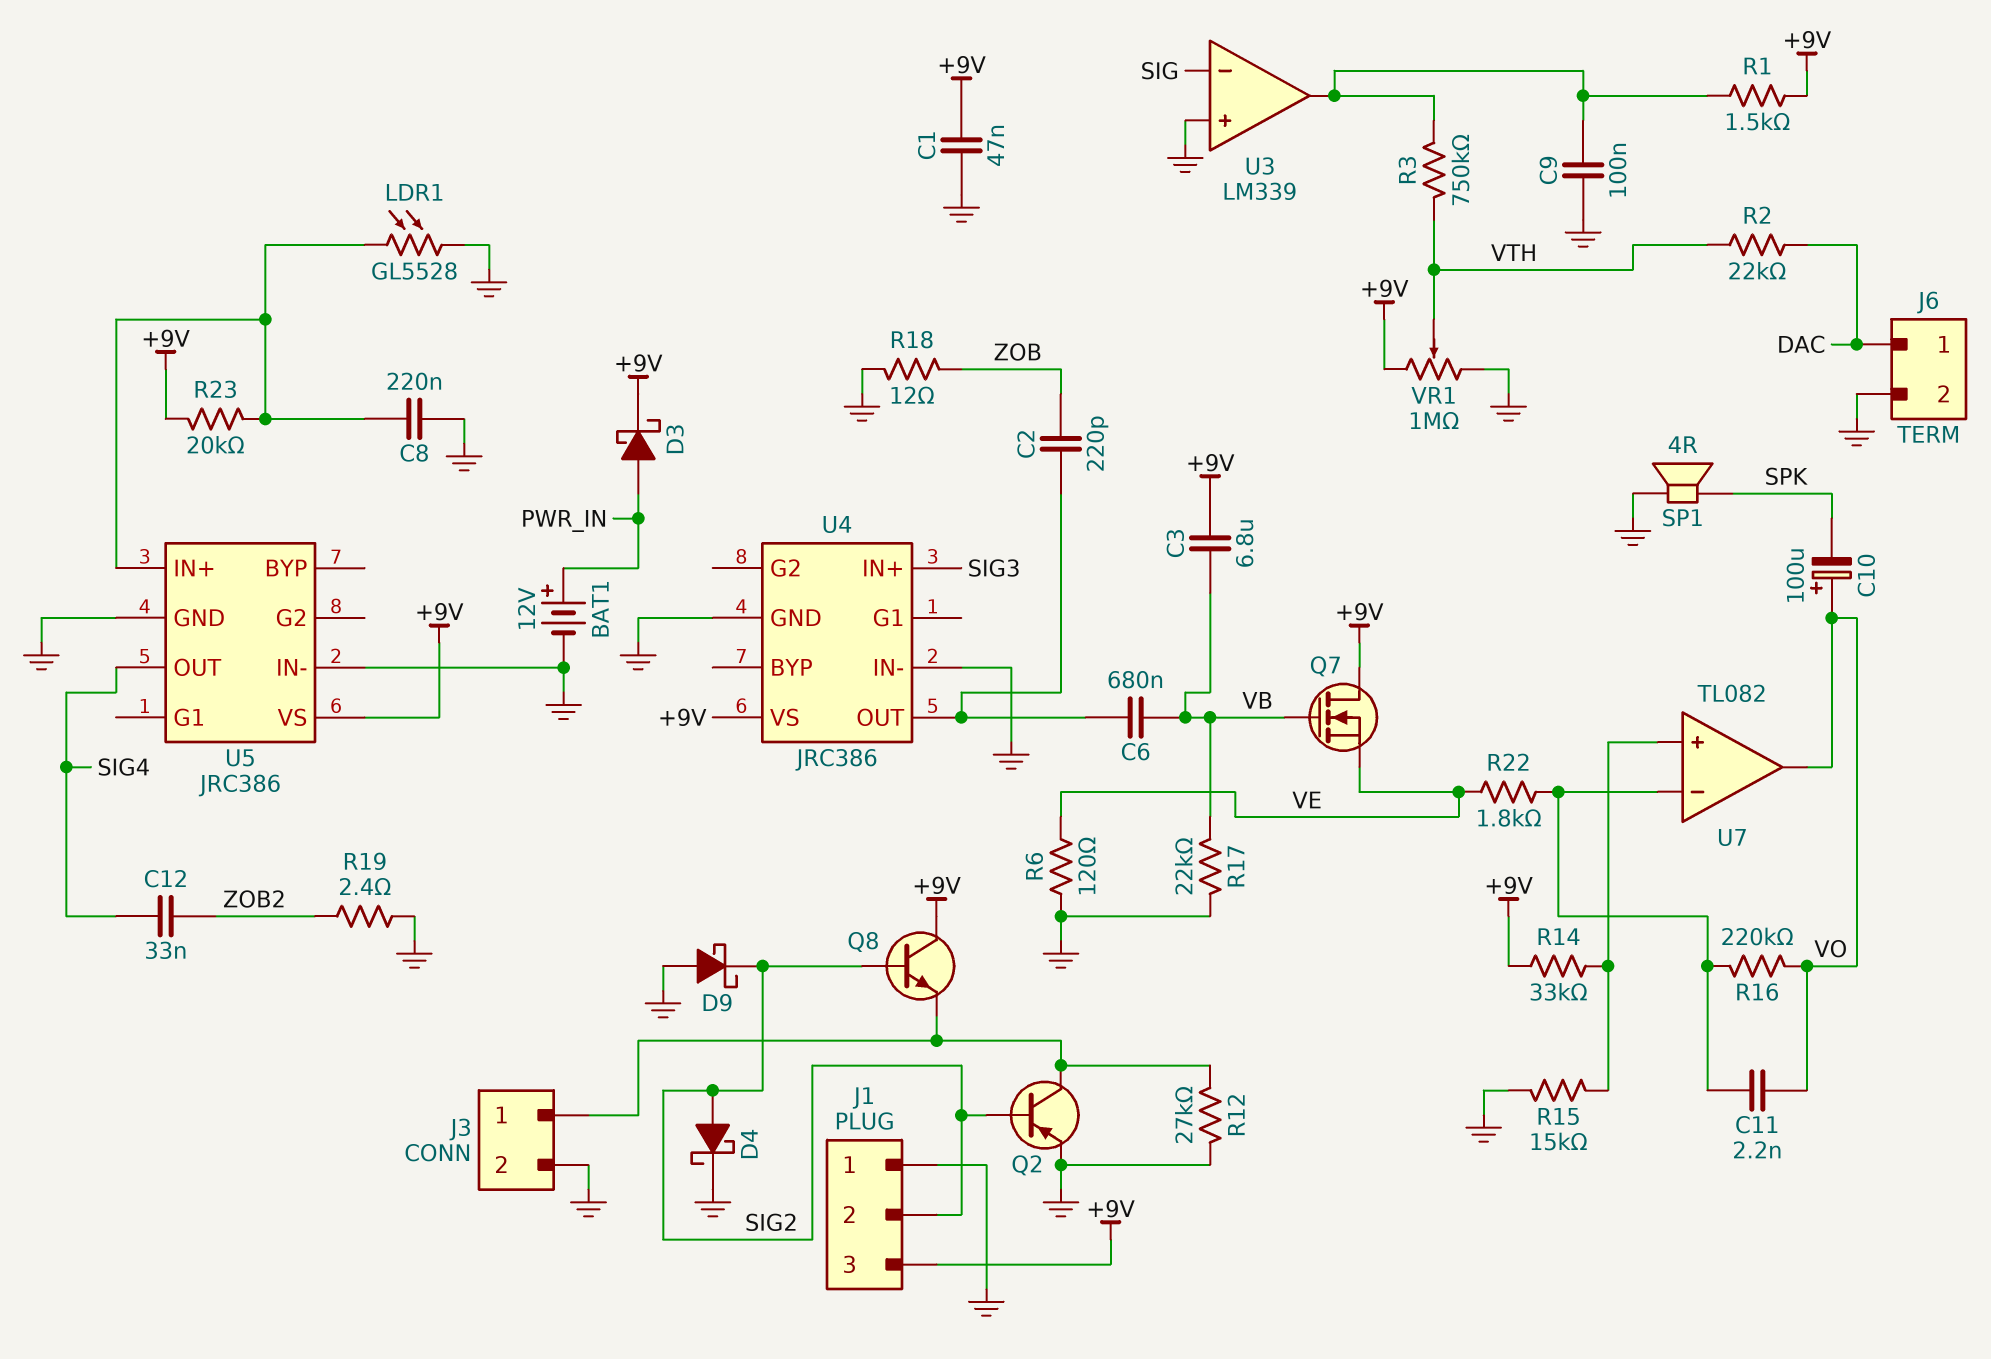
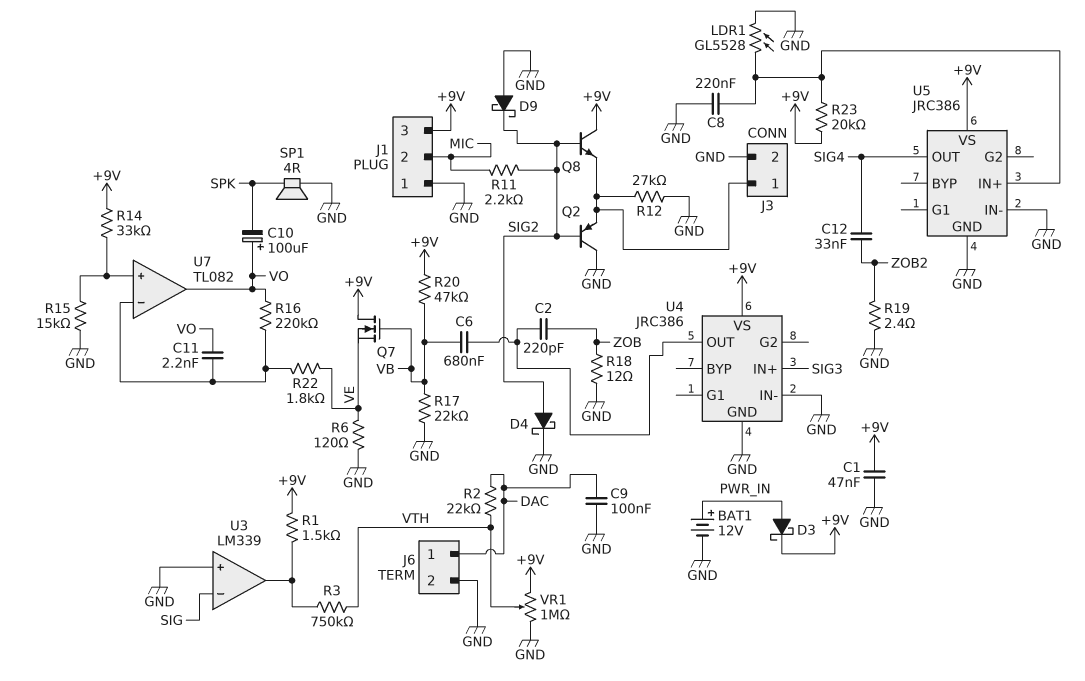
C3: 6.8uF (+9V, VB) -> none
C9: 100nF (GND, U3/out) -> 100nF (DAC, GND)
J1 pin 2: SIG2 -> MIC
Q2: PNP (B SIG2, C J3/1, E GND) -> PNP (B SIG2, C GND, E J3/1)
R11: none -> 2.2k (MIC, SIG2)
R20: none -> 47k (+9V, VB)

